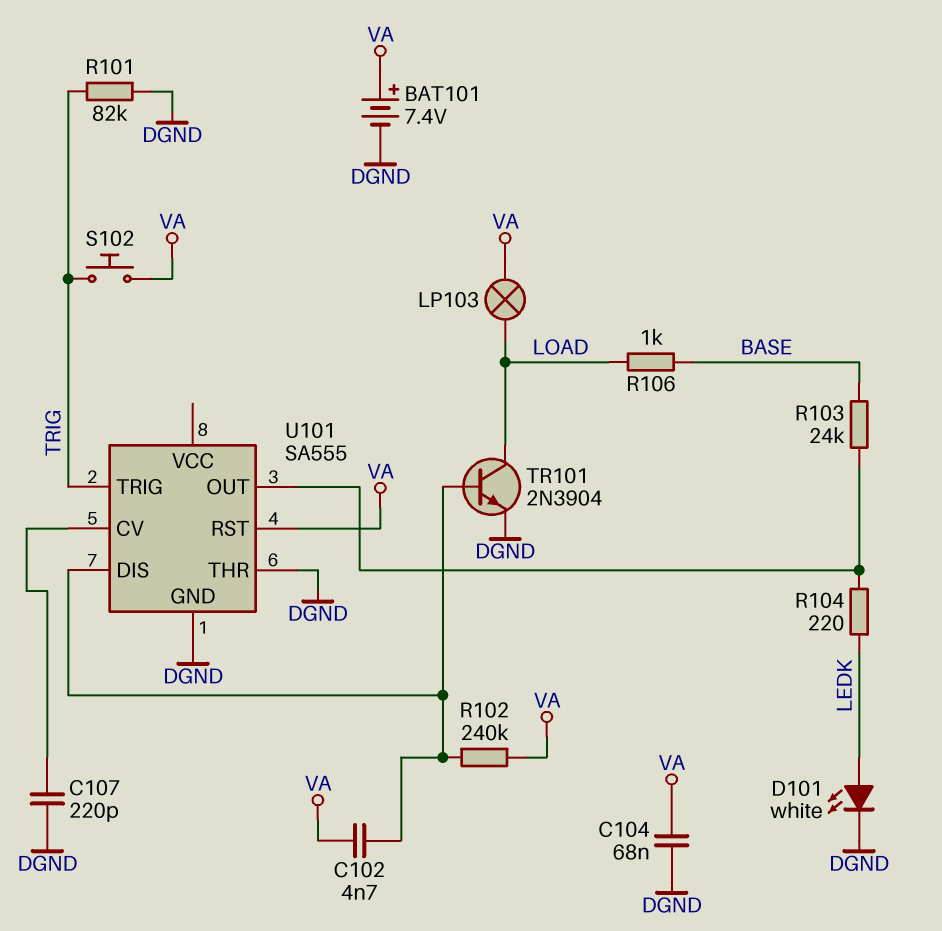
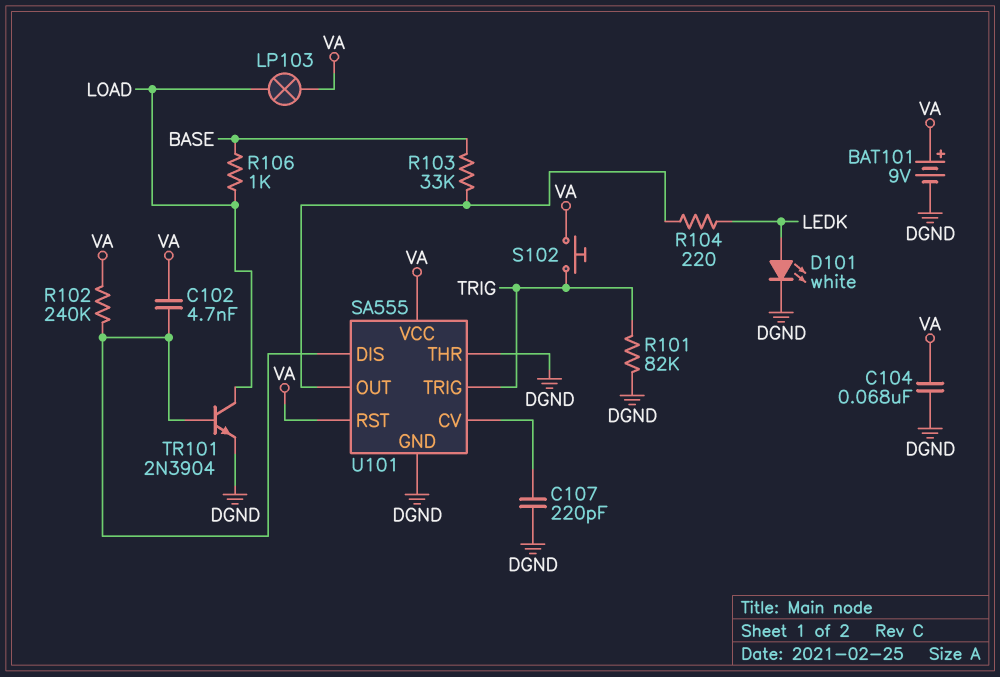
BAT101: 7.4V (plus VA, minus DGND) -> 9V (plus VA, minus DGND)
R103: 24k (BASE, U101/OUT) -> 33k (BASE, U101/OUT)
U101 pin VCC: none -> VA

